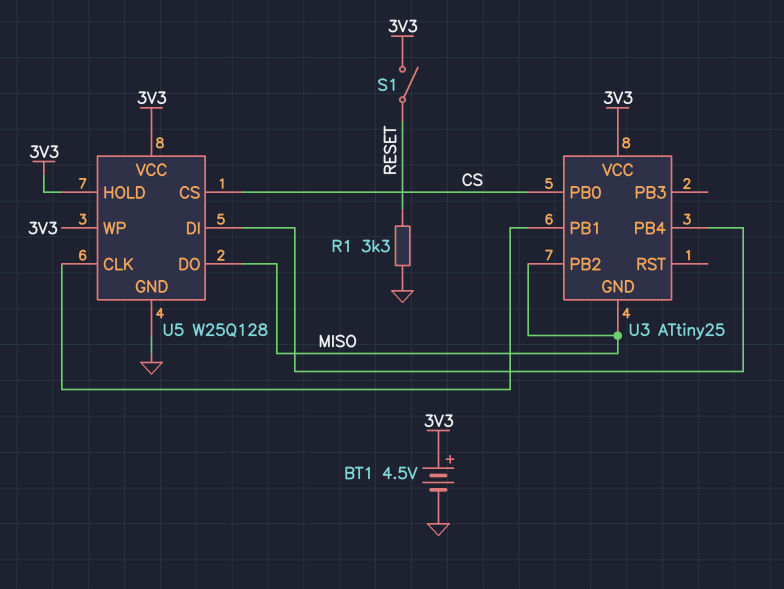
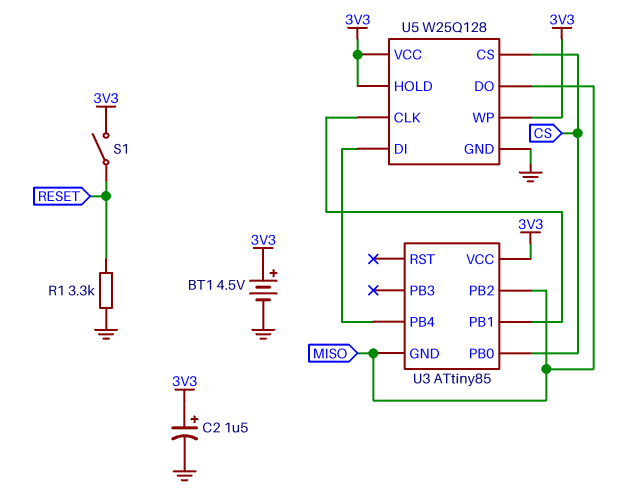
C2: none -> 1.5uF (plus 3V3, minus GND)
U3: ATtiny25 -> ATtiny85

